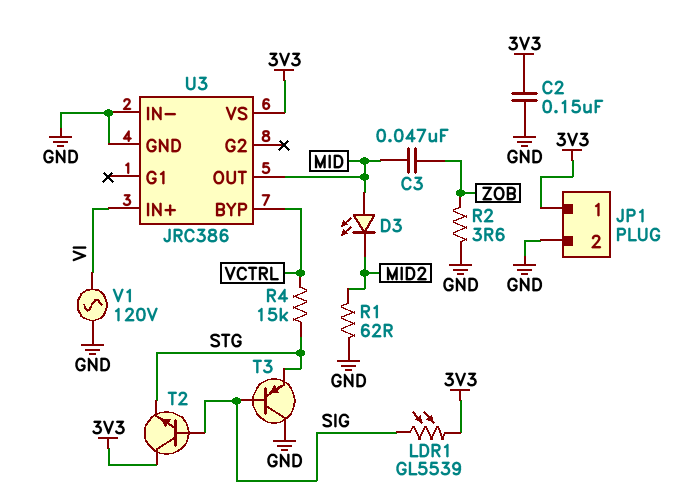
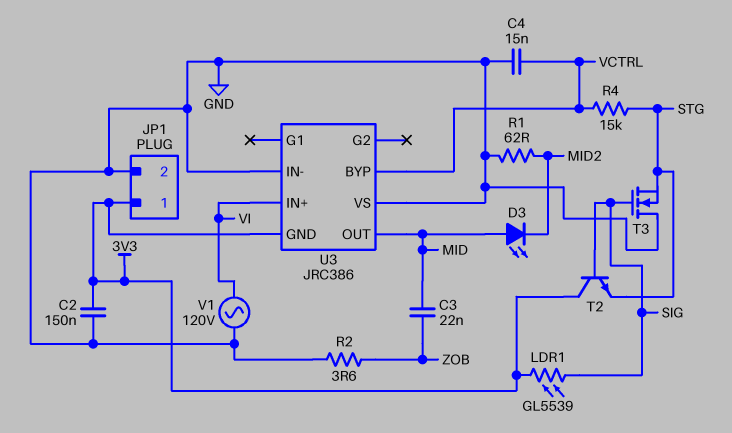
C3: 47nF (MID, ZOB) -> 22nF (MID, ZOB)
C4: none -> 15nF (GND, VCTRL)
T3: PNP (B SIG, C GND, E STG) -> NMOS (G SIG, D GND, S STG)
U3 pin GND: GND -> 3V3
U3 pin VS: 3V3 -> GND

